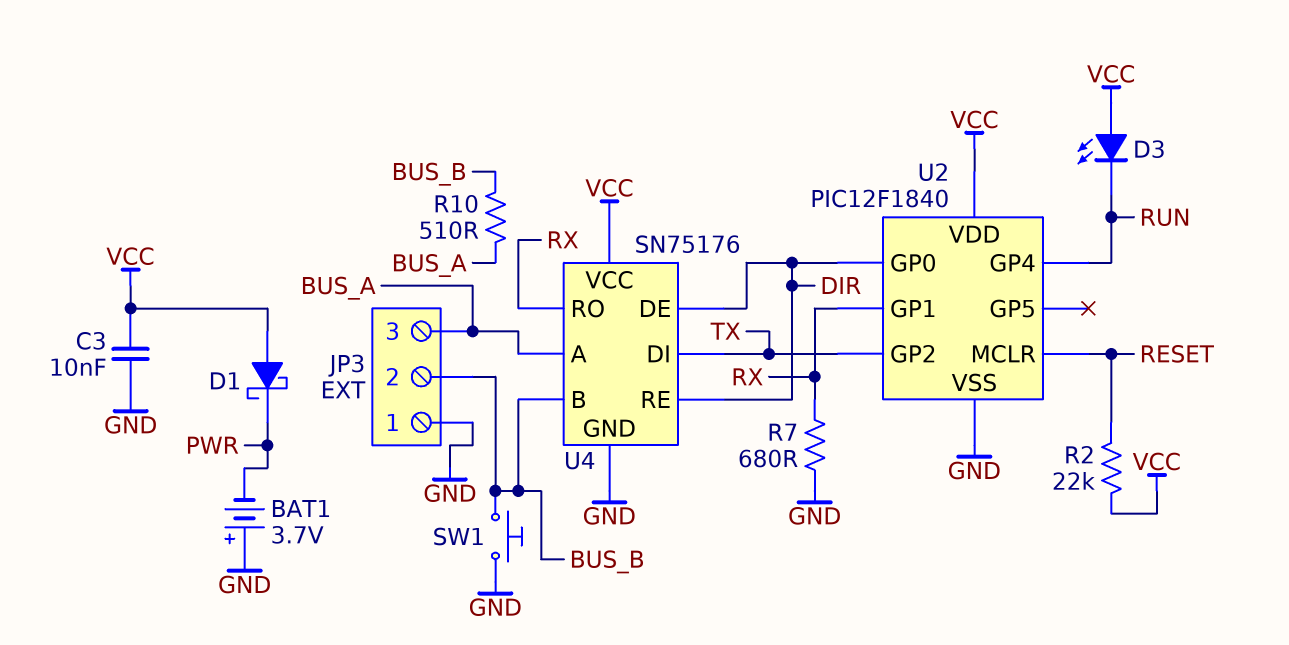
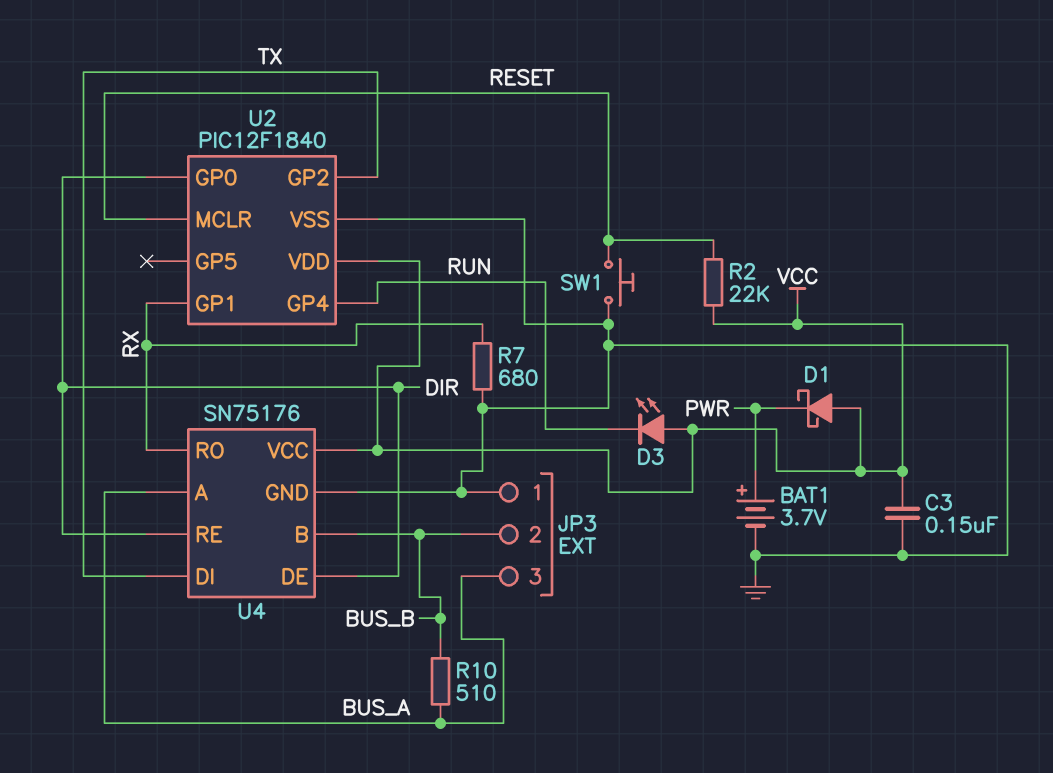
BAT1: 3.7V (plus GND, minus PWR) -> 3.7V (plus PWR, minus GND)
C3: 10nF (GND, VCC) -> 150nF (GND, VCC)
SW1: button (BUS_B, GND) -> button (GND, RESET)

